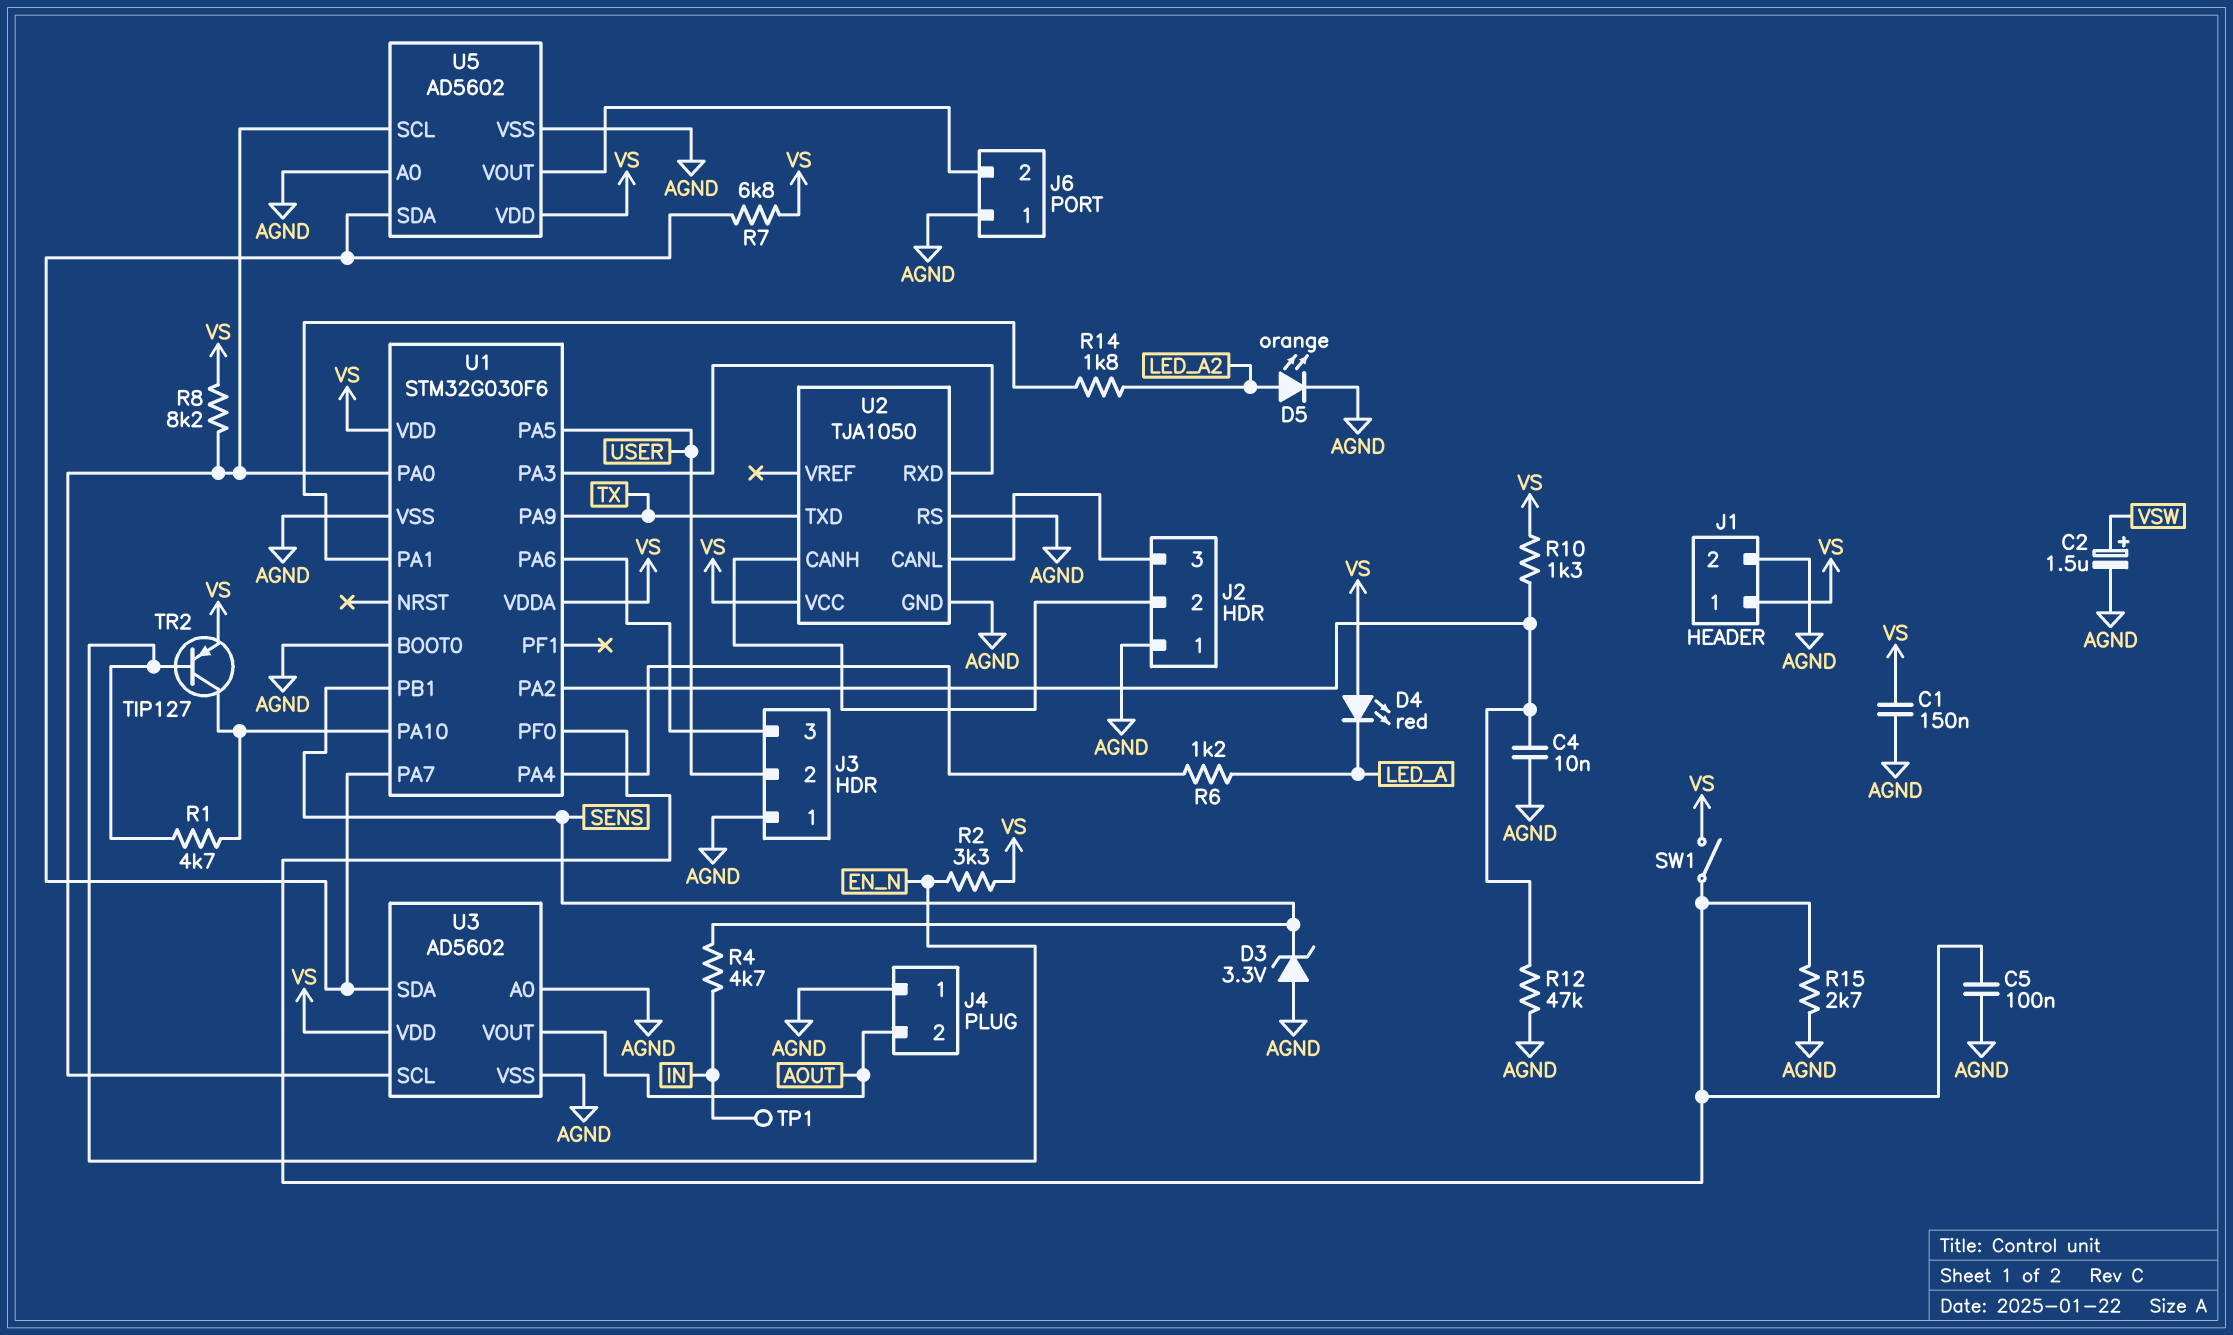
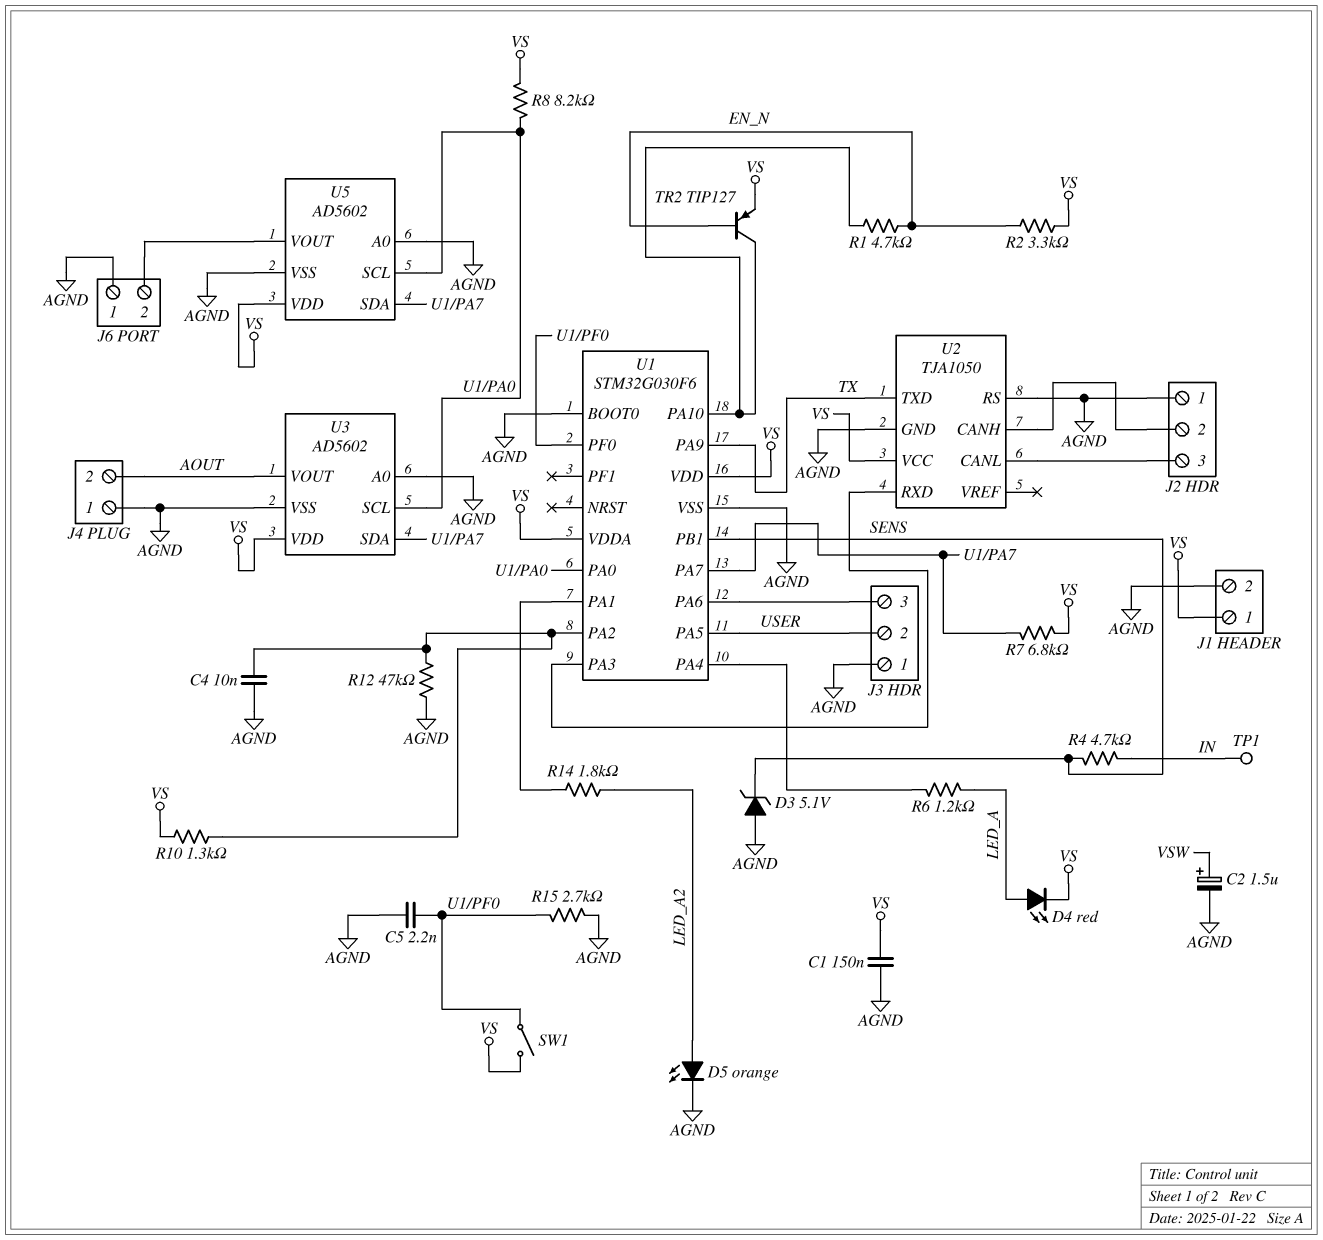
C5: 100nF (AGND, U1/PF0) -> 2.2nF (AGND, U1/PF0)
D3: zener 3.3V (A AGND, K SENS) -> zener 5.1V (A AGND, K SENS)
D4: LED red (A VS, K LED_A) -> LED red (A LED_A, K VS)

